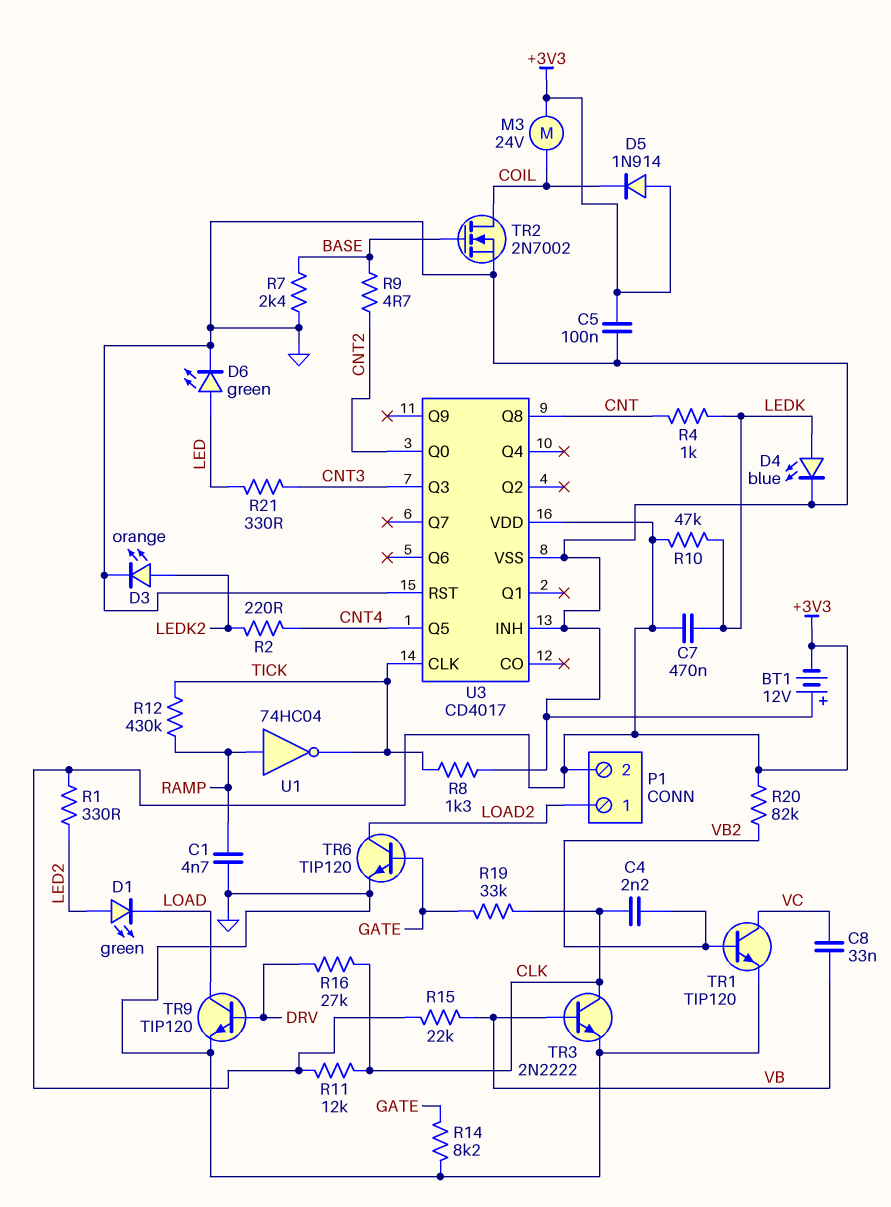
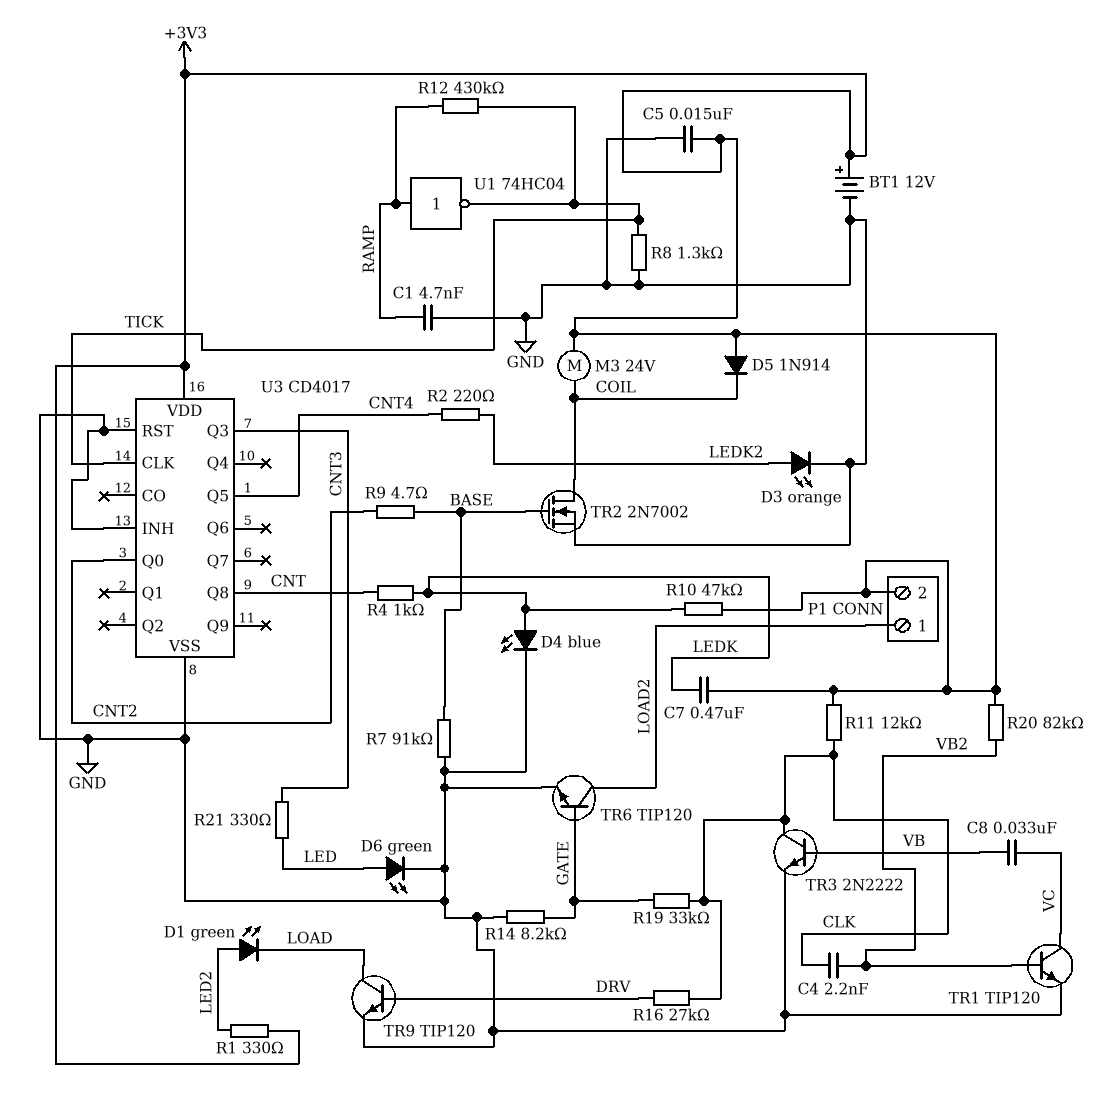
BT1: 12V (plus GND, minus +3V3) -> 12V (plus +3V3, minus GND)
C5: 100nF (+3V3, GND) -> 15nF (+3V3, GND)
R7: 2.4k (BASE, GND) -> 91k (BASE, GND)
R15: 22k (+3V3, VB) -> none

